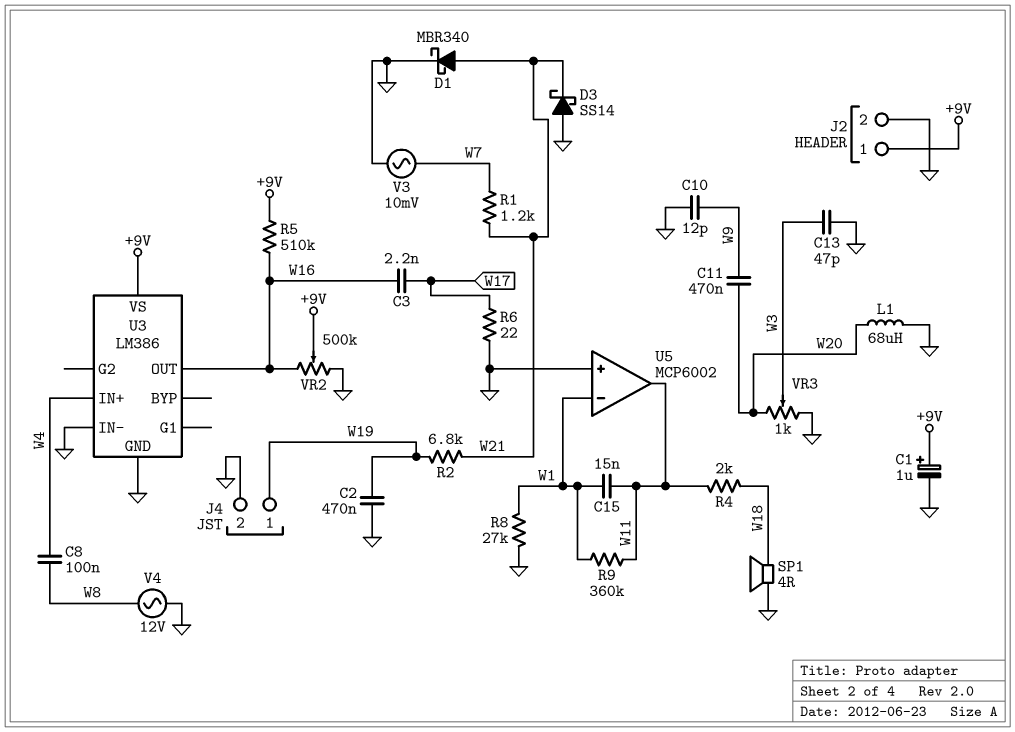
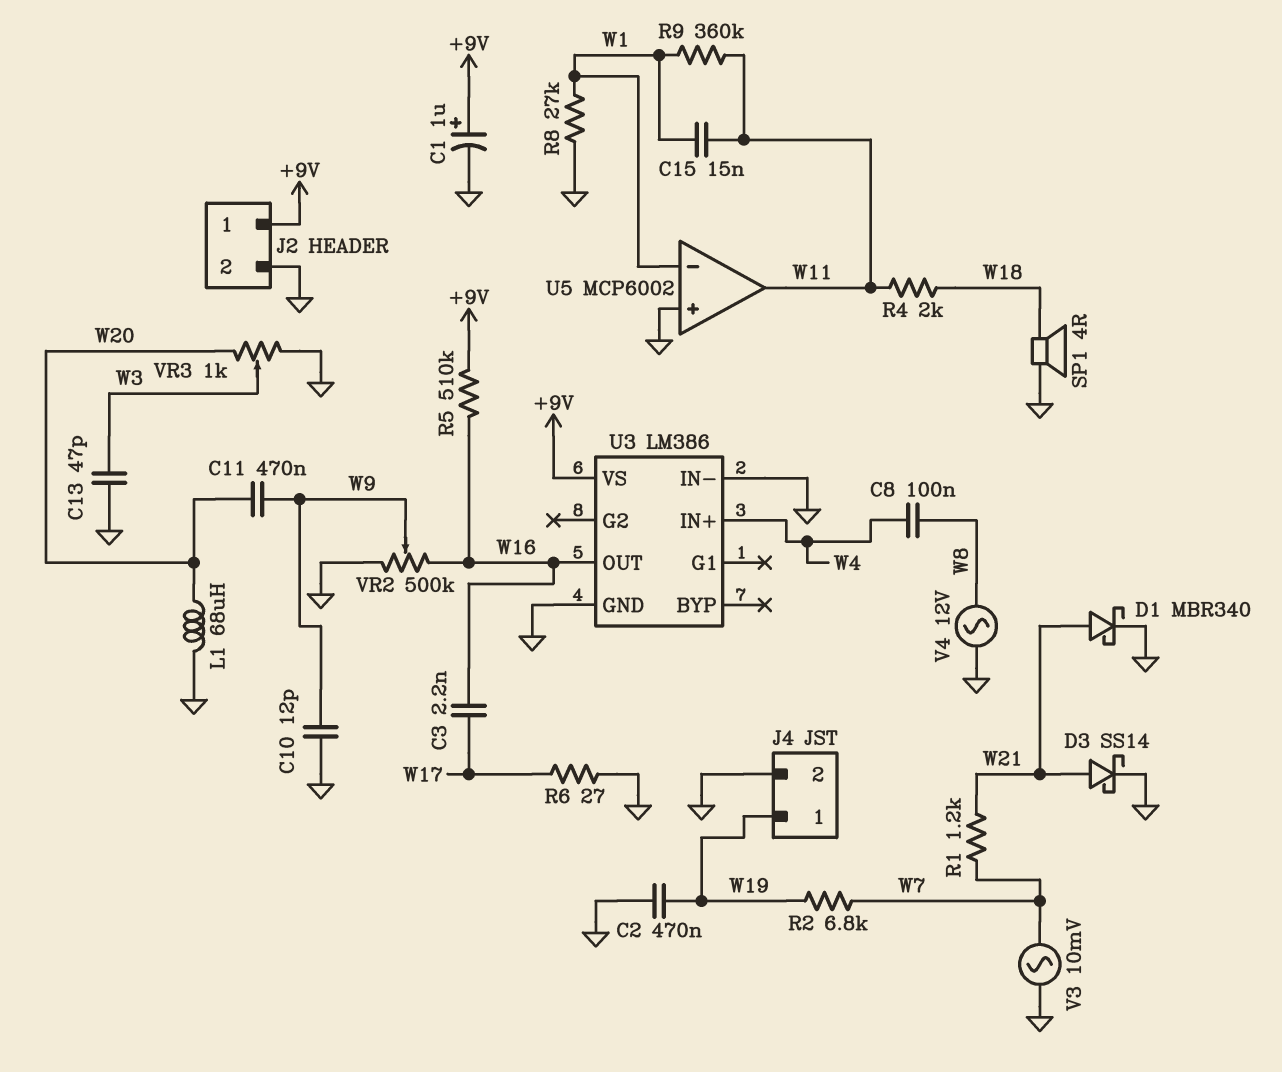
D3: schottky SS14 (A GND, K W21) -> schottky SS14 (A W21, K GND)
R2: 6.8k (W19, W21) -> 6.8k (W7, W19)
R6: 22 (GND, W17) -> 27 (GND, W17)
VR2: 500k (GND, W16, wiper +9V) -> 500k (GND, W16, wiper W9)

